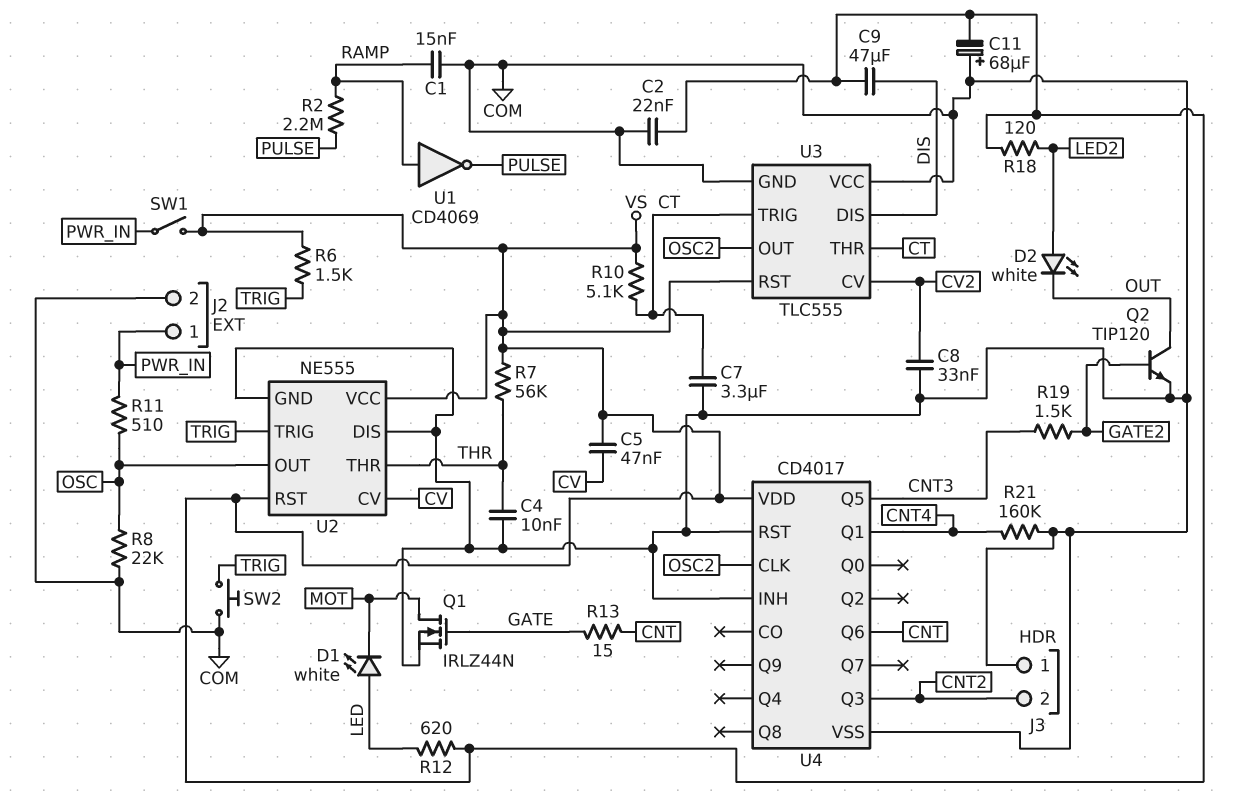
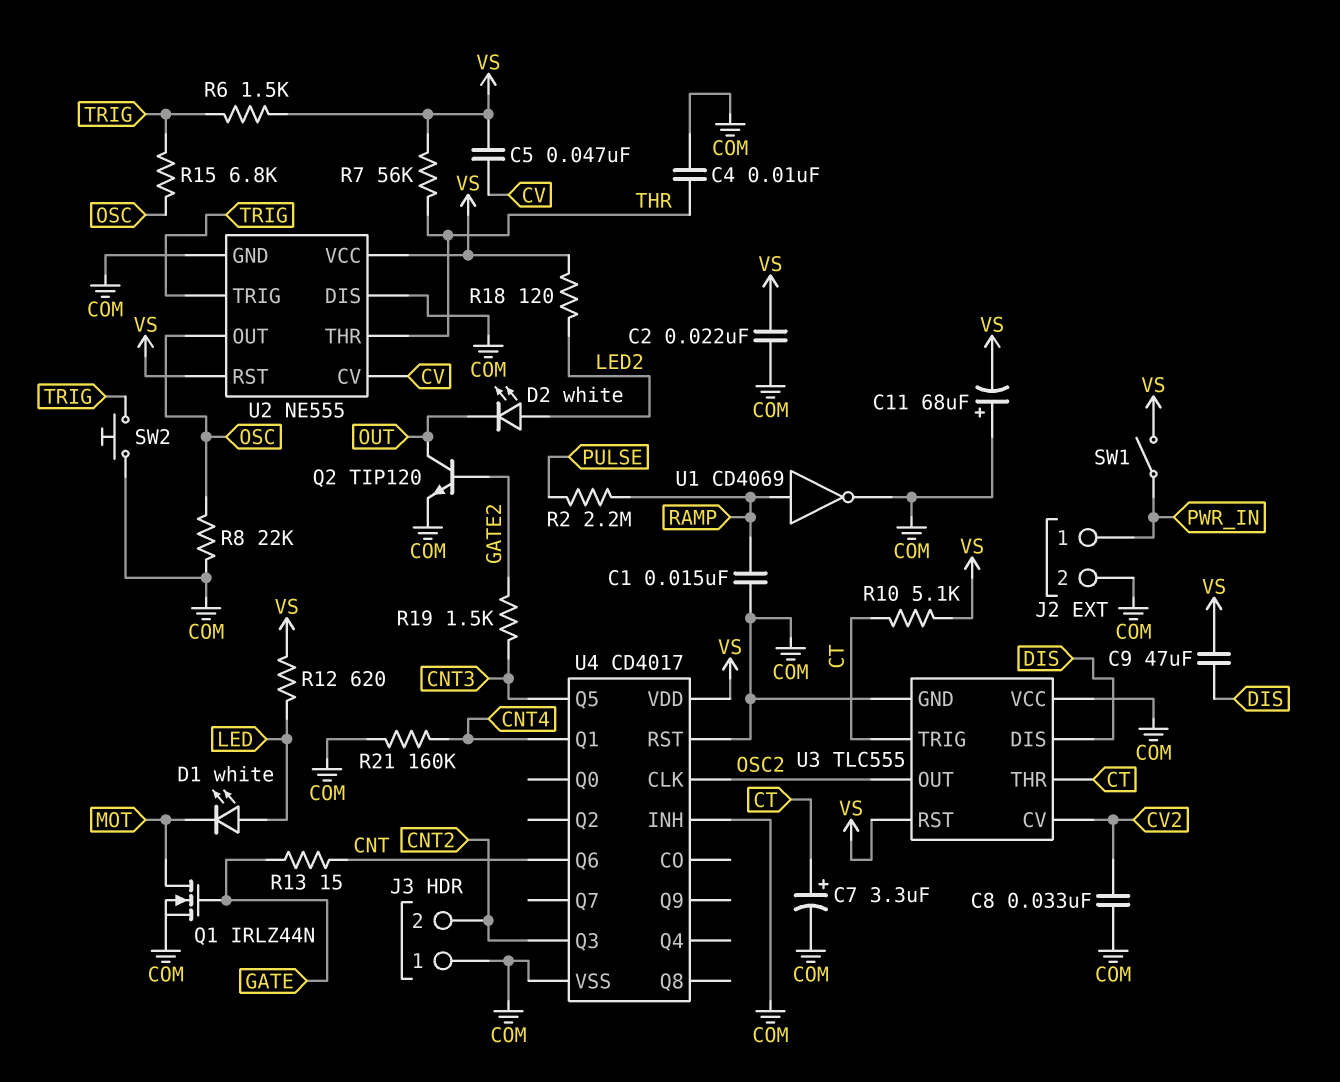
C7: 3.3uF (COM, CT) -> 3.3uF (plus CT, minus COM)
R11: 510 (OSC, PWR_IN) -> none
R15: none -> 6.8k (OSC, TRIG)
U1: NOT CD4069 (in RAMP, out PULSE) -> NOT CD4069 (in RAMP, out COM)

